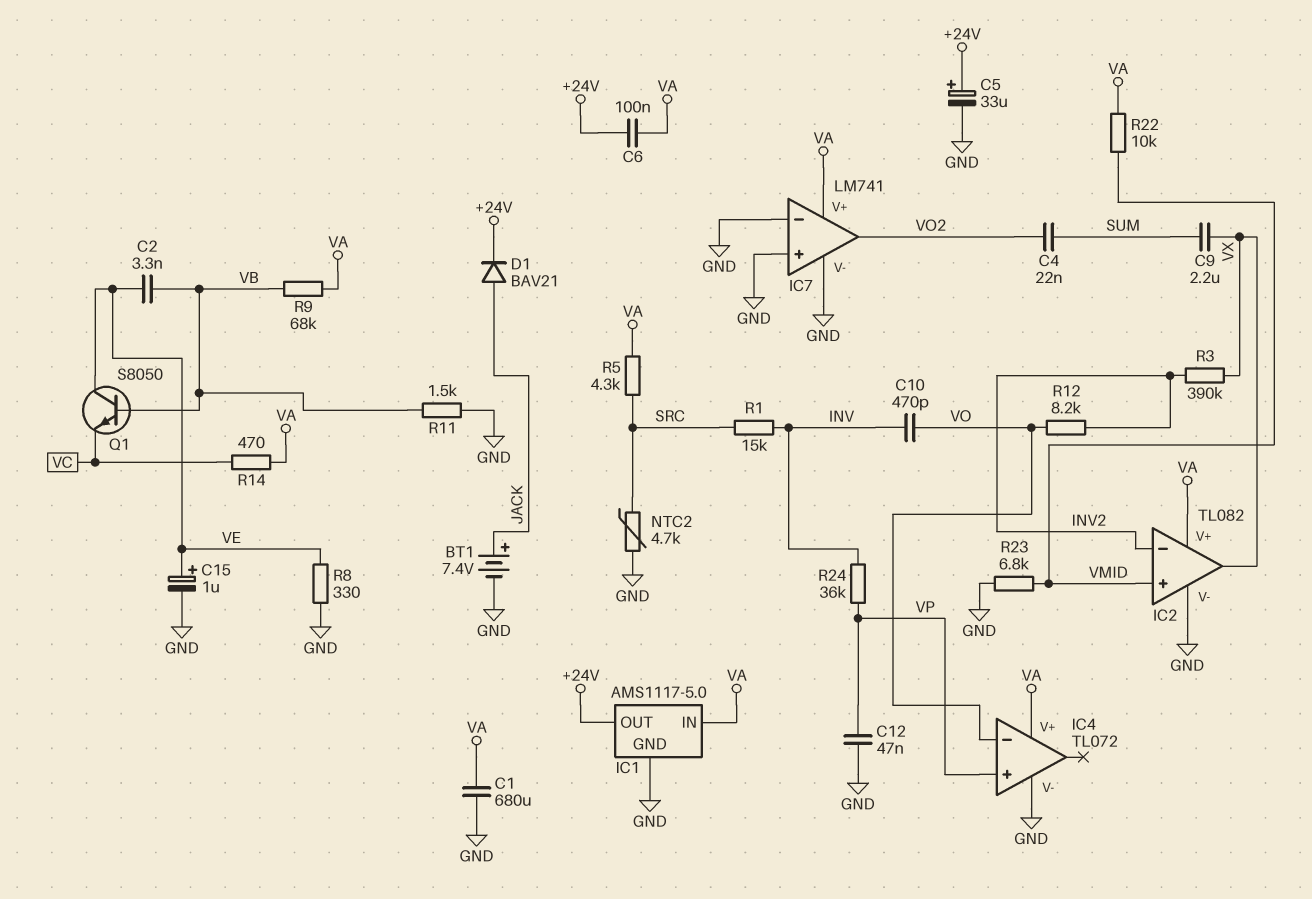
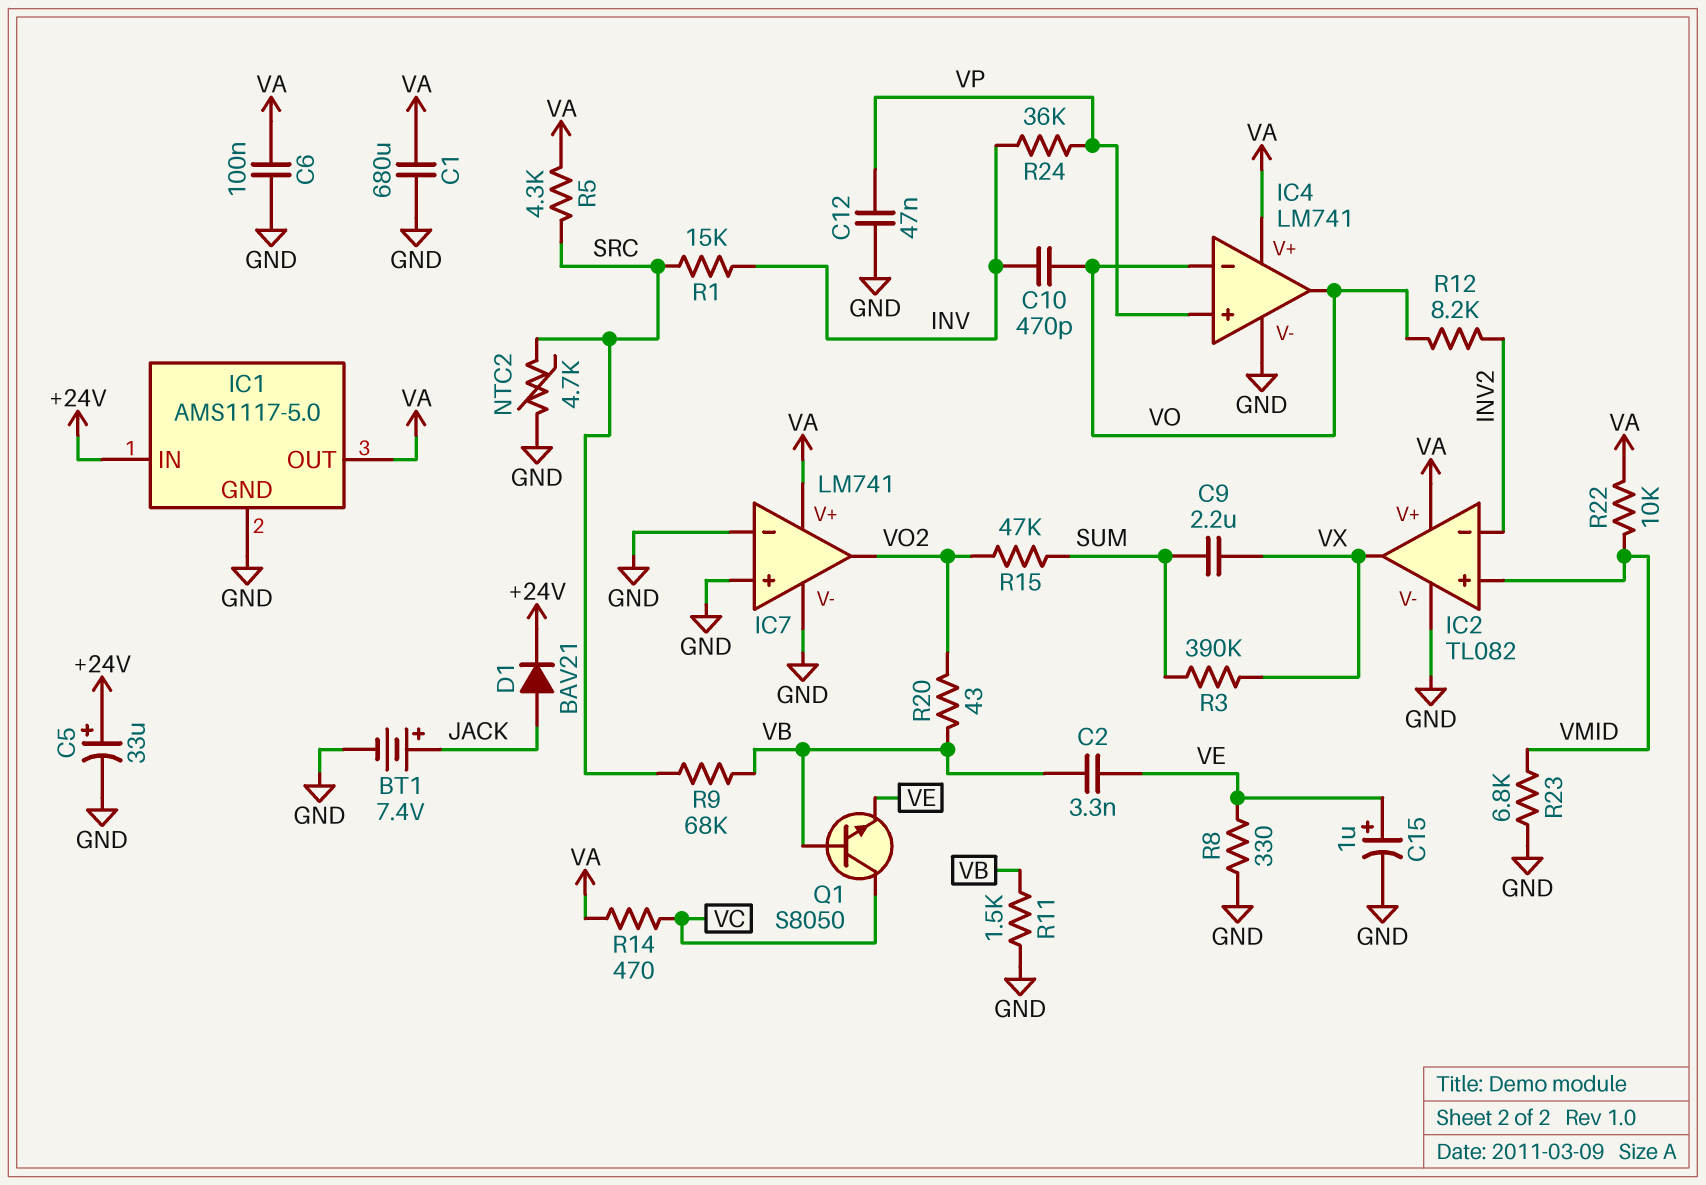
C4: 22nF (SUM, VO2) -> none
C6: 100nF (+24V, VA) -> 100nF (GND, VA)
IC1 pin IN: VA -> +24V
IC1 pin OUT: +24V -> VA
IC4: TL072 -> LM741
IC4 pin out: none -> VO
Q1: NPN S8050 (B VB, C VE, E VC) -> NPN S8050 (B VB, C VC, E VE)
R3: 390k (INV2, VX) -> 390k (SUM, VX)
R9: 68k (VA, VB) -> 68k (SRC, VB)
R15: none -> 47k (SUM, VO2)
R20: none -> 43 (VB, VO2)

